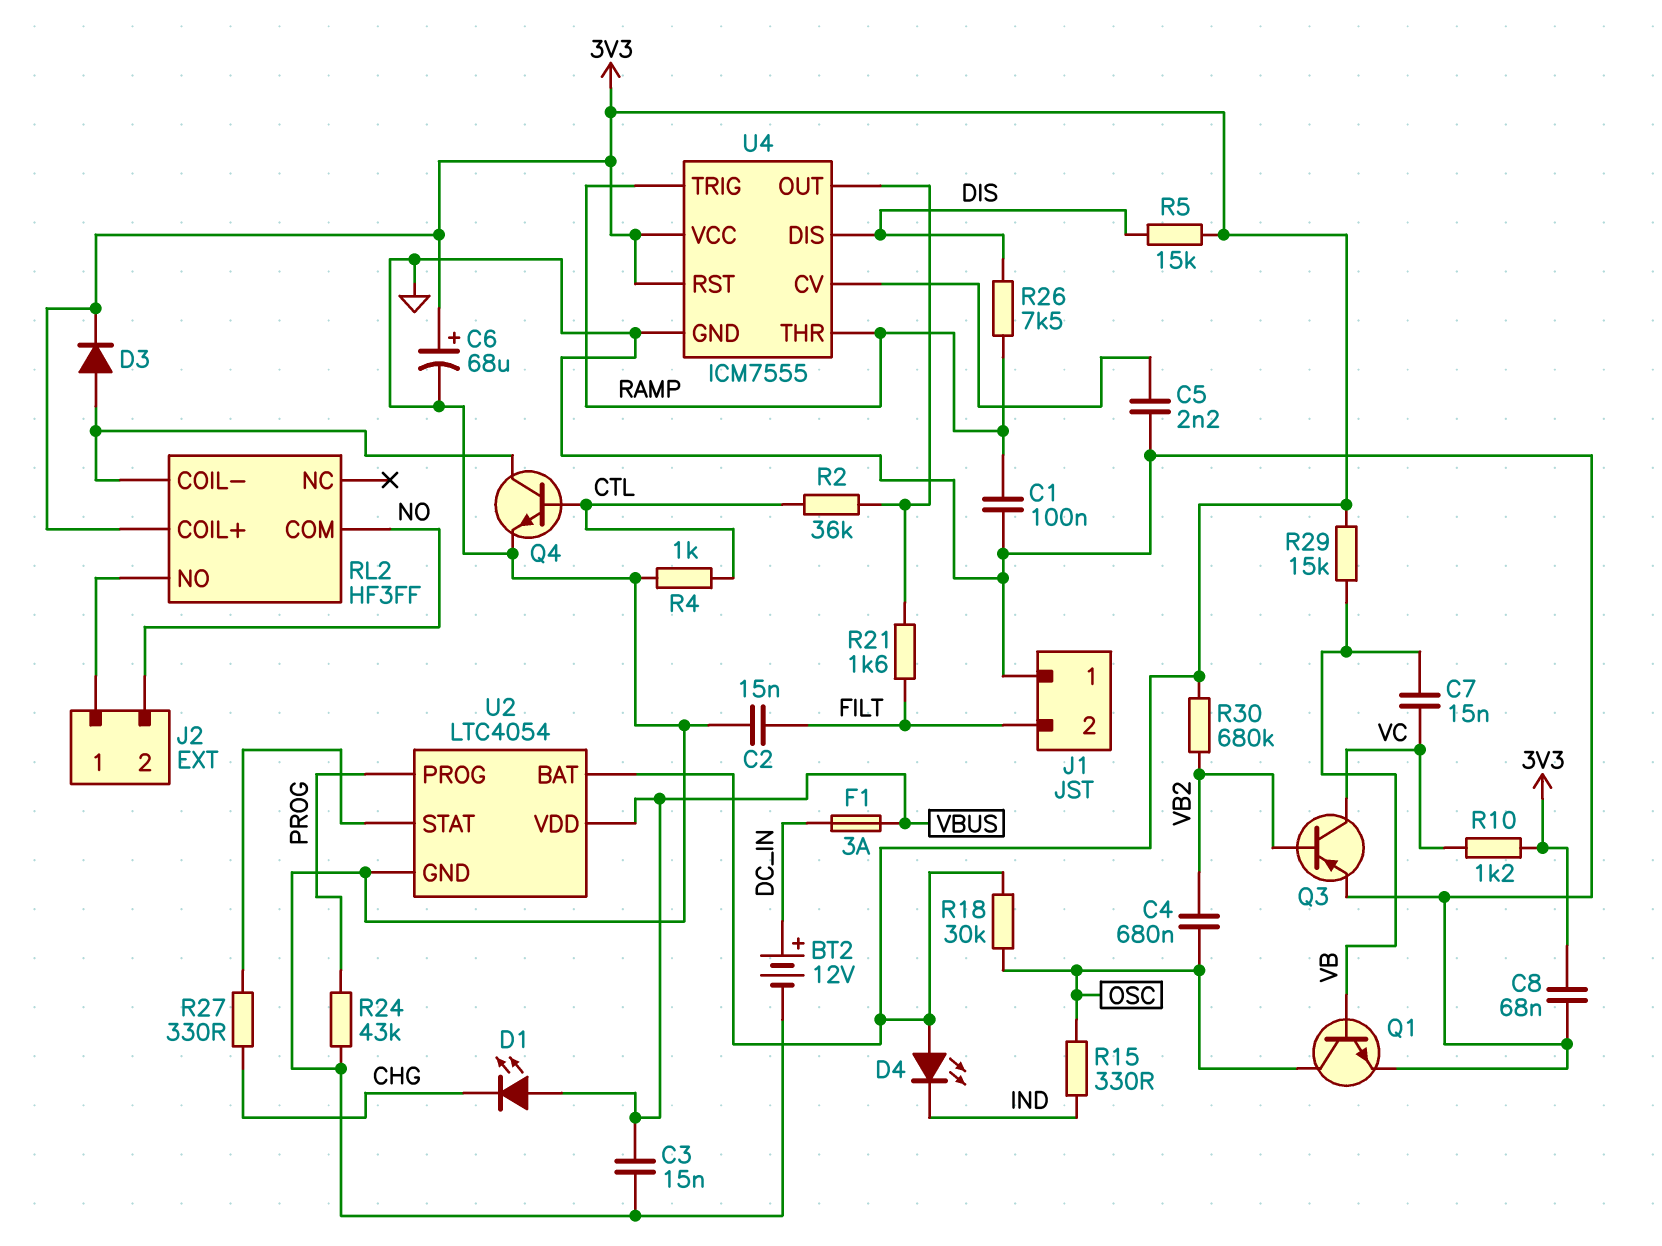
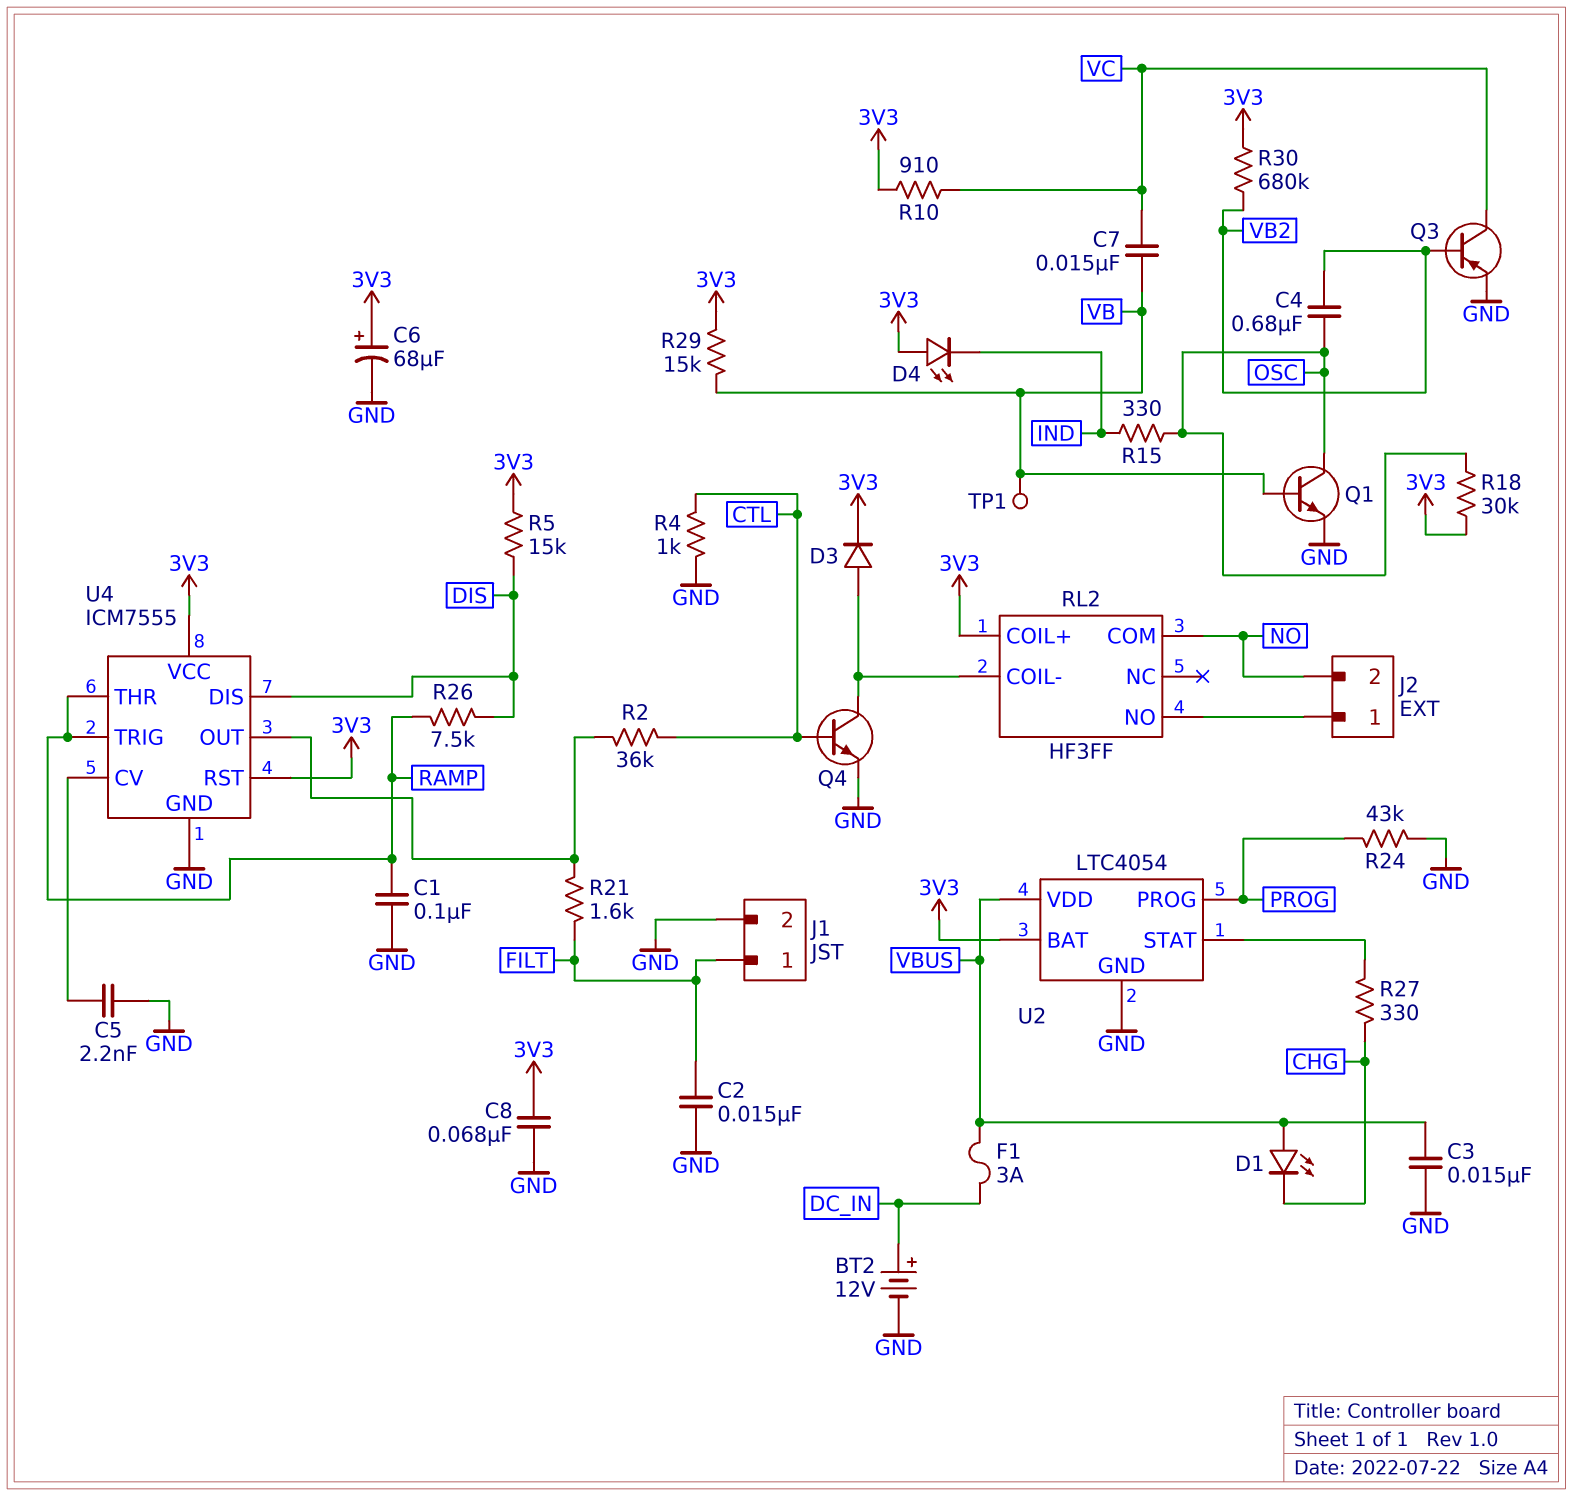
J1 pin 1: GND -> FILT
J1 pin 2: FILT -> GND
R10: 1.2k (3V3, VC) -> 910 (3V3, VC)
TP1: none -> test point (VB)

